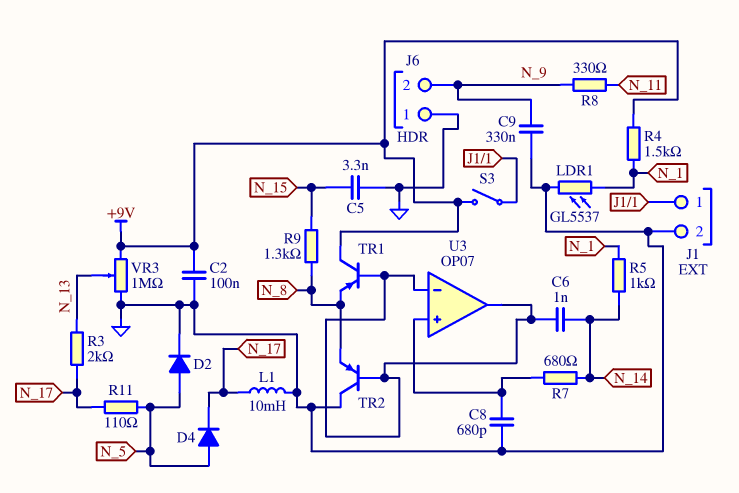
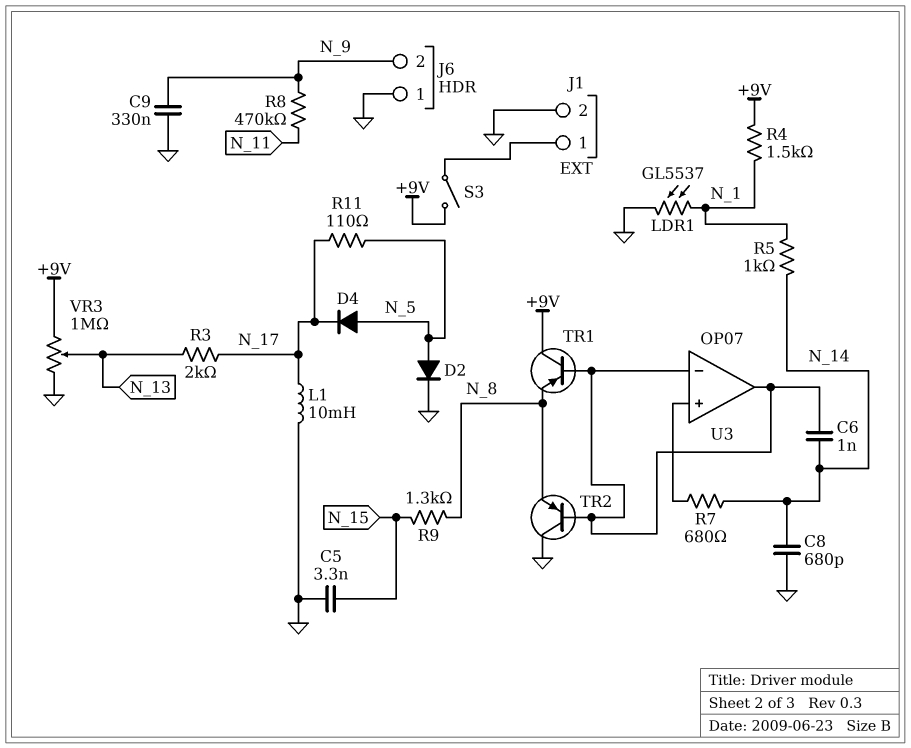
C2: 100nF (+9V, GND) -> none
C8: 680pF (GND, U3/in+) -> 680pF (GND, N_14)
R8: 330 (N_9, N_11) -> 470k (N_9, N_11)

